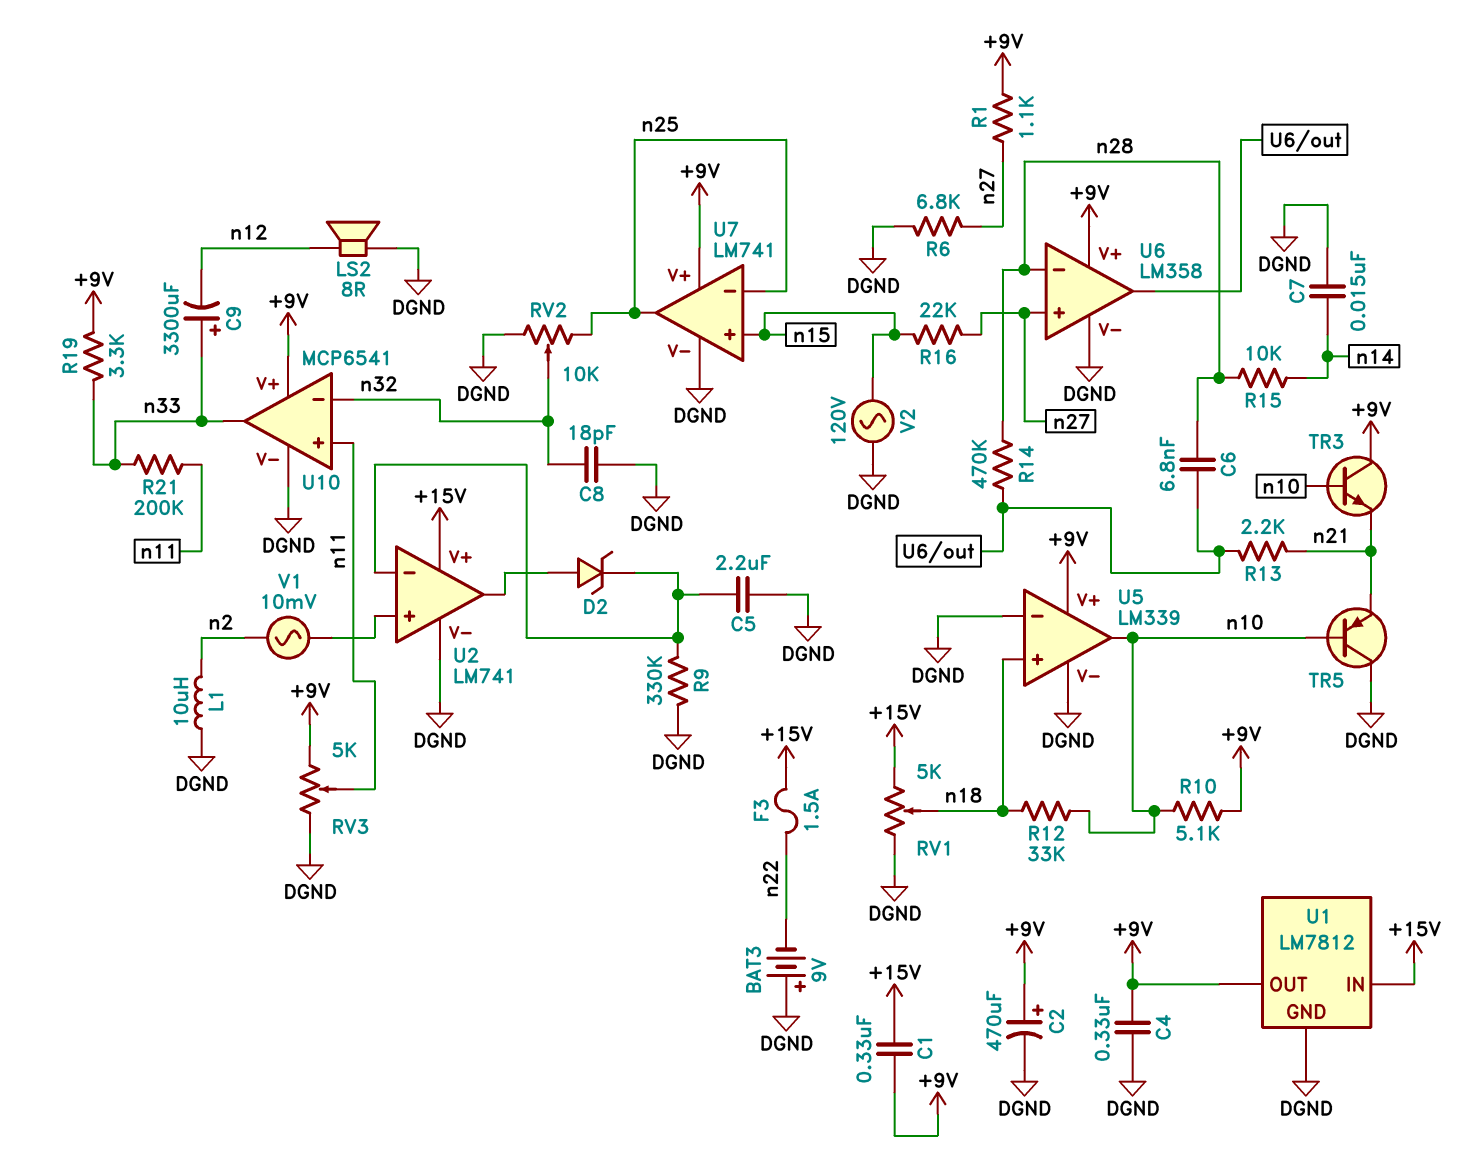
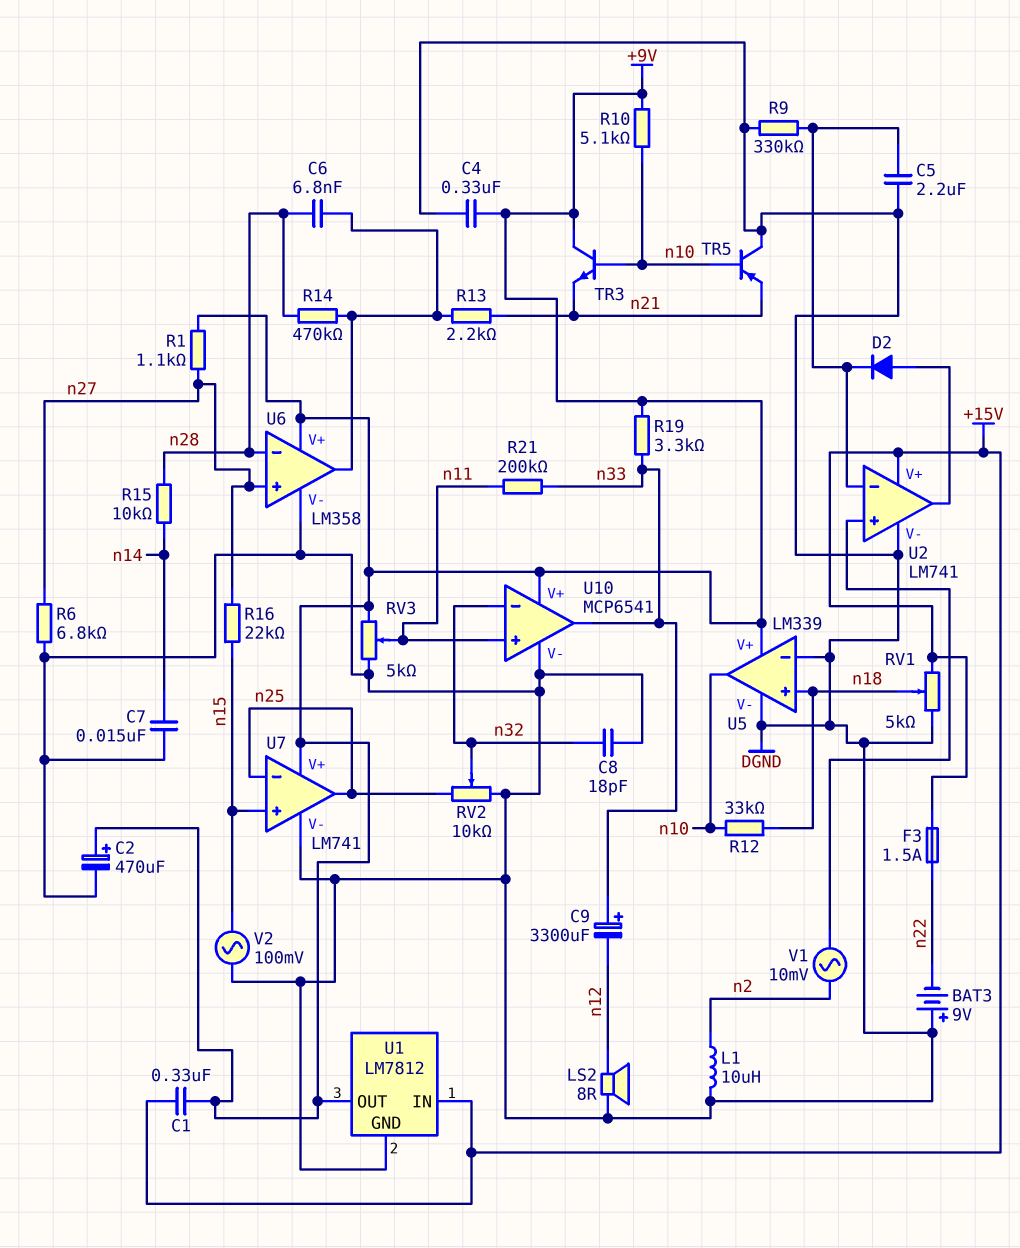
D2: zener (A U2/out, K U2/in-) -> diode (A U2/out, K U2/in-)
V2: AC 120V (DGND, n15) -> AC 100mV (DGND, n15)

